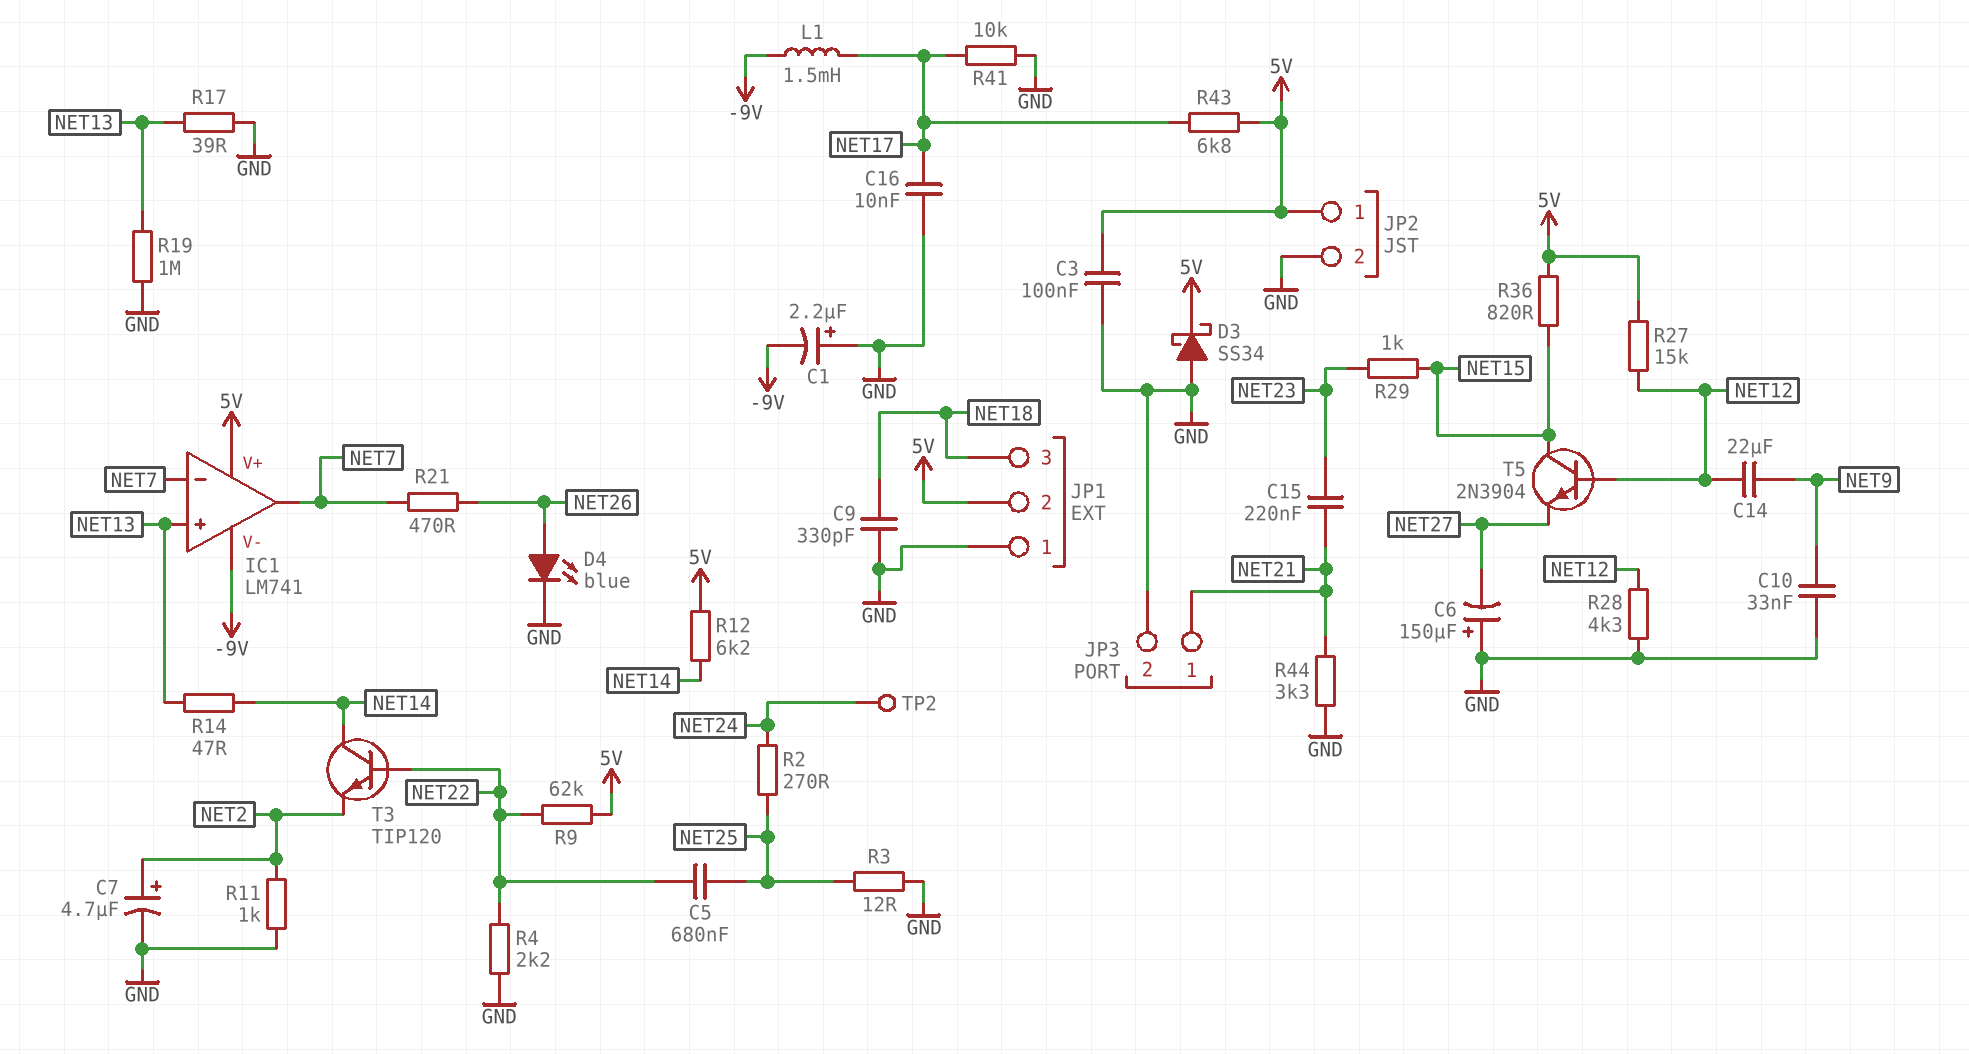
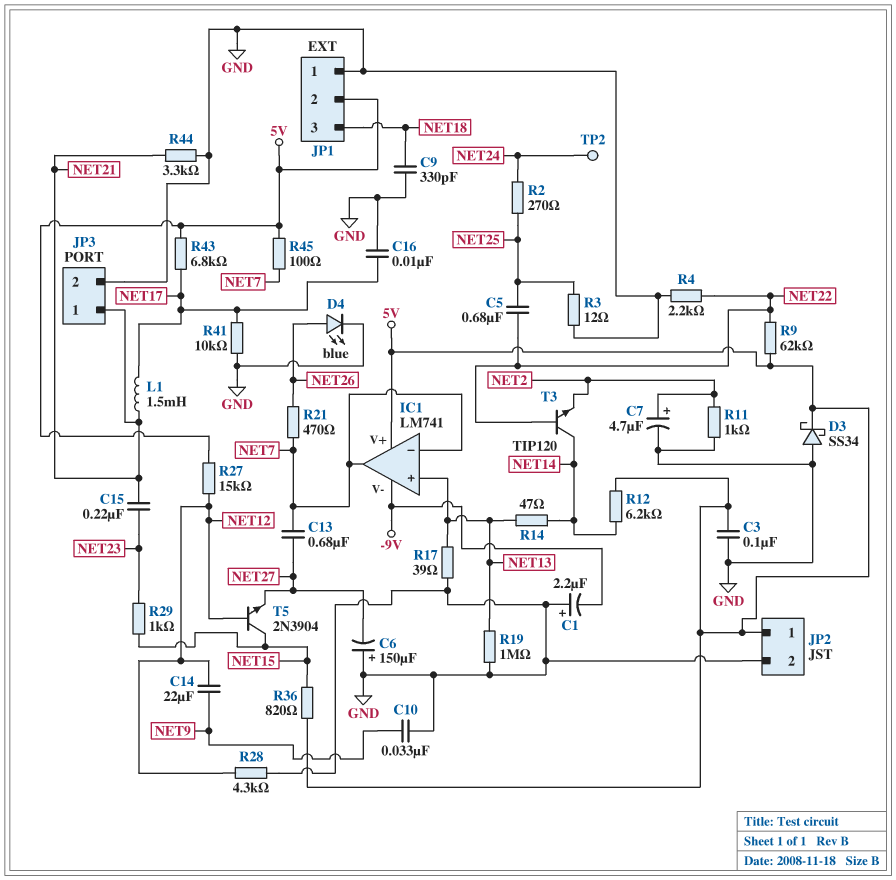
C13: none -> 680nF (NET7, NET27)
L1: 1.5mH (-9V, NET17) -> 1.5mH (NET17, NET21)
R45: none -> 100 (5V, NET7)

